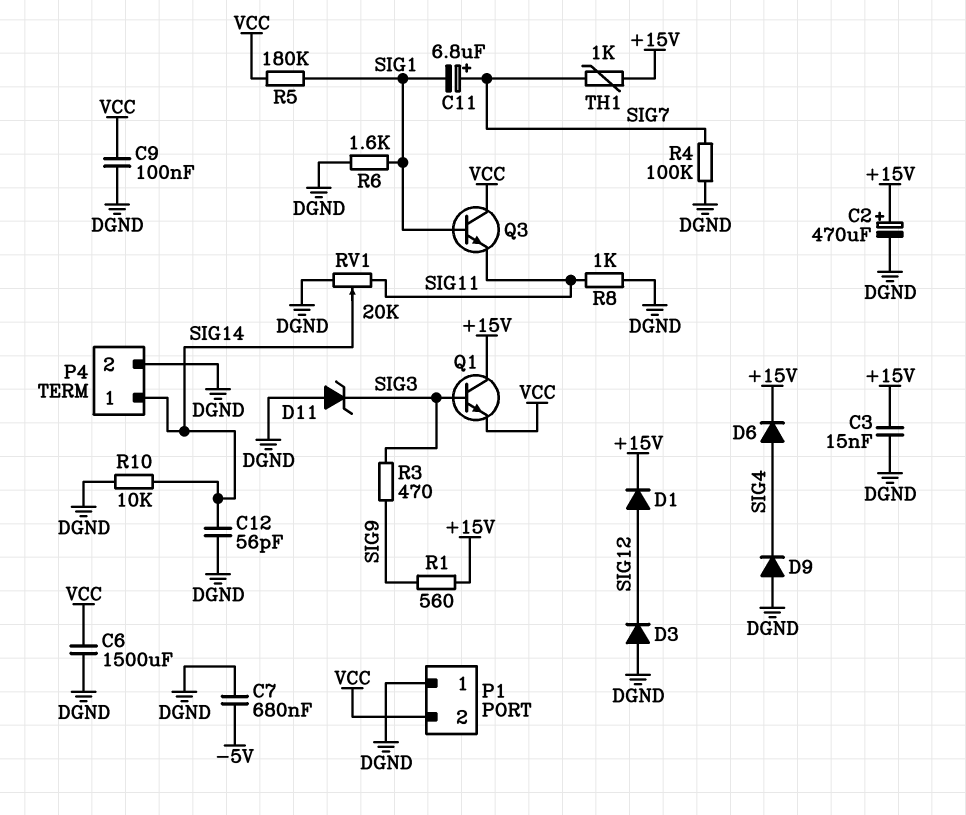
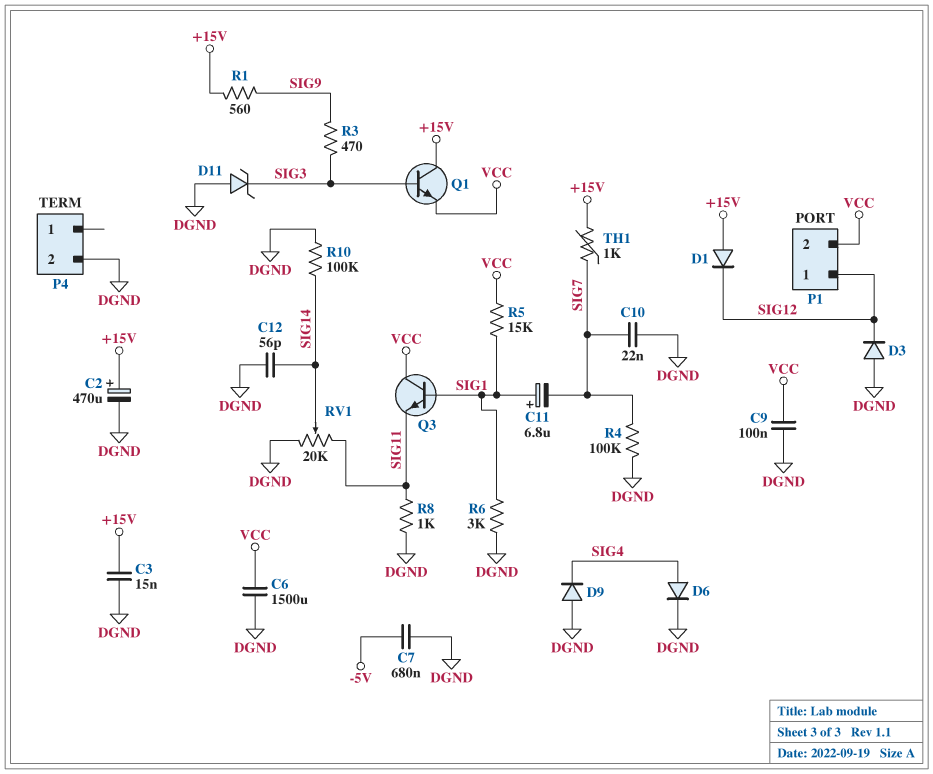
C10: none -> 22nF (DGND, SIG7)
C11: 6.8uF (plus SIG7, minus SIG1) -> 6.8uF (plus SIG1, minus SIG7)
D1: diode (A SIG12, K +15V) -> diode (A +15V, K SIG12)
D6: diode (A SIG4, K +15V) -> diode (A SIG4, K DGND)
P1 pin 1: DGND -> SIG12
P4 pin 1: SIG14 -> none
R5: 180k (SIG1, VCC) -> 15k (SIG1, VCC)
R6: 1.6k (DGND, SIG1) -> 3k (DGND, SIG1)
R10: 10k (DGND, SIG14) -> 100k (DGND, SIG14)

